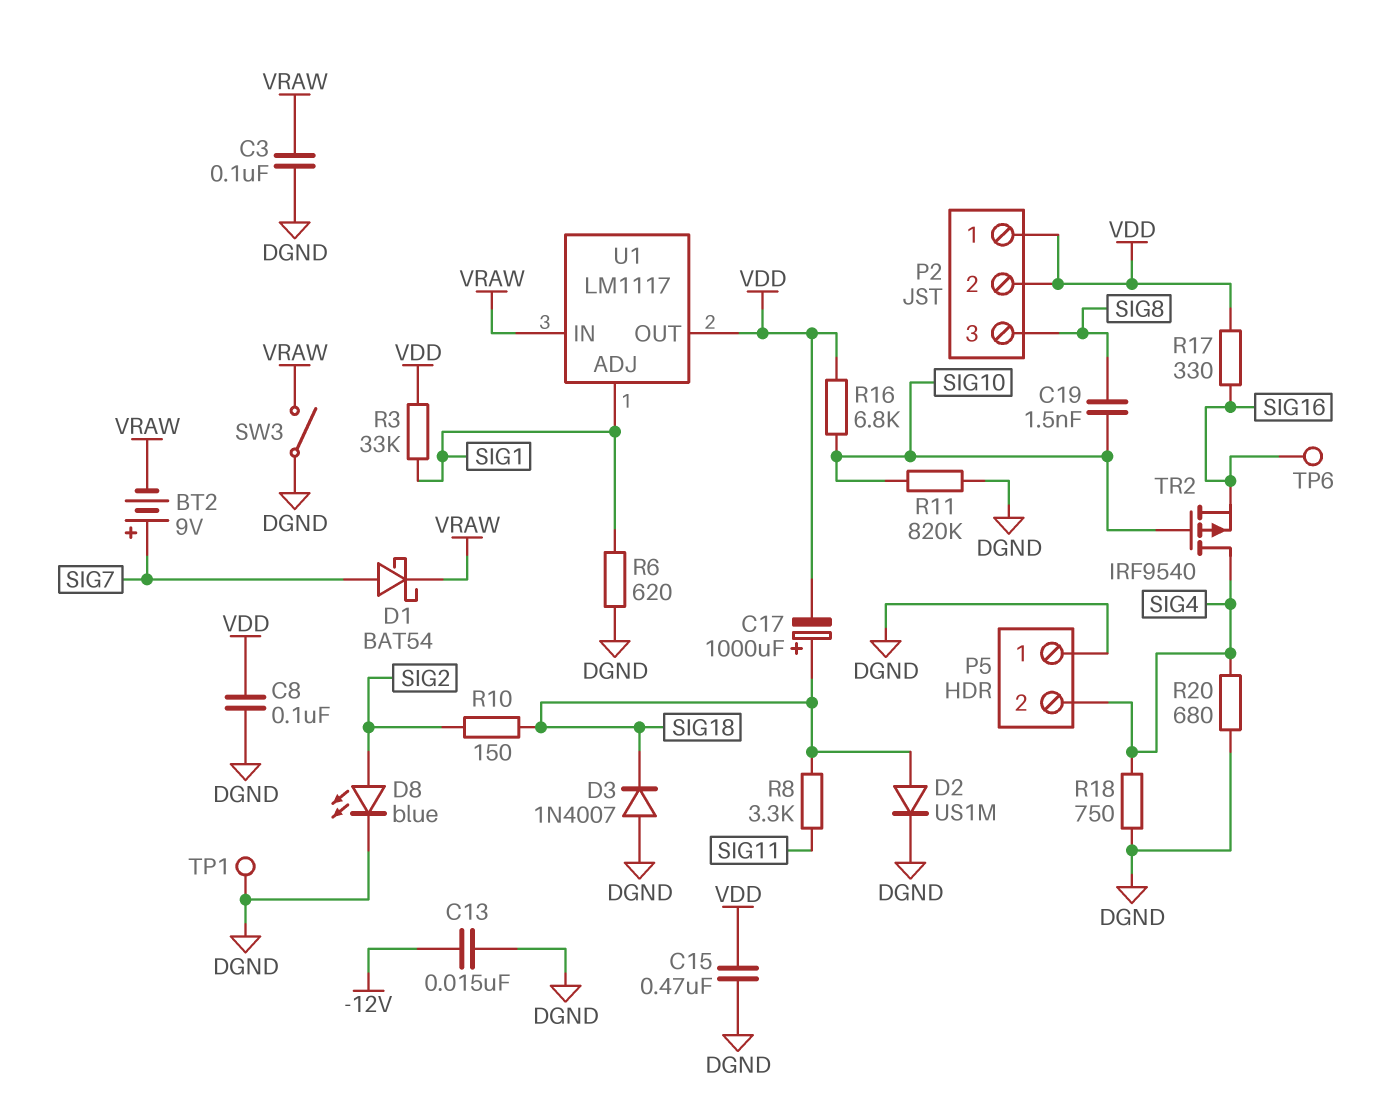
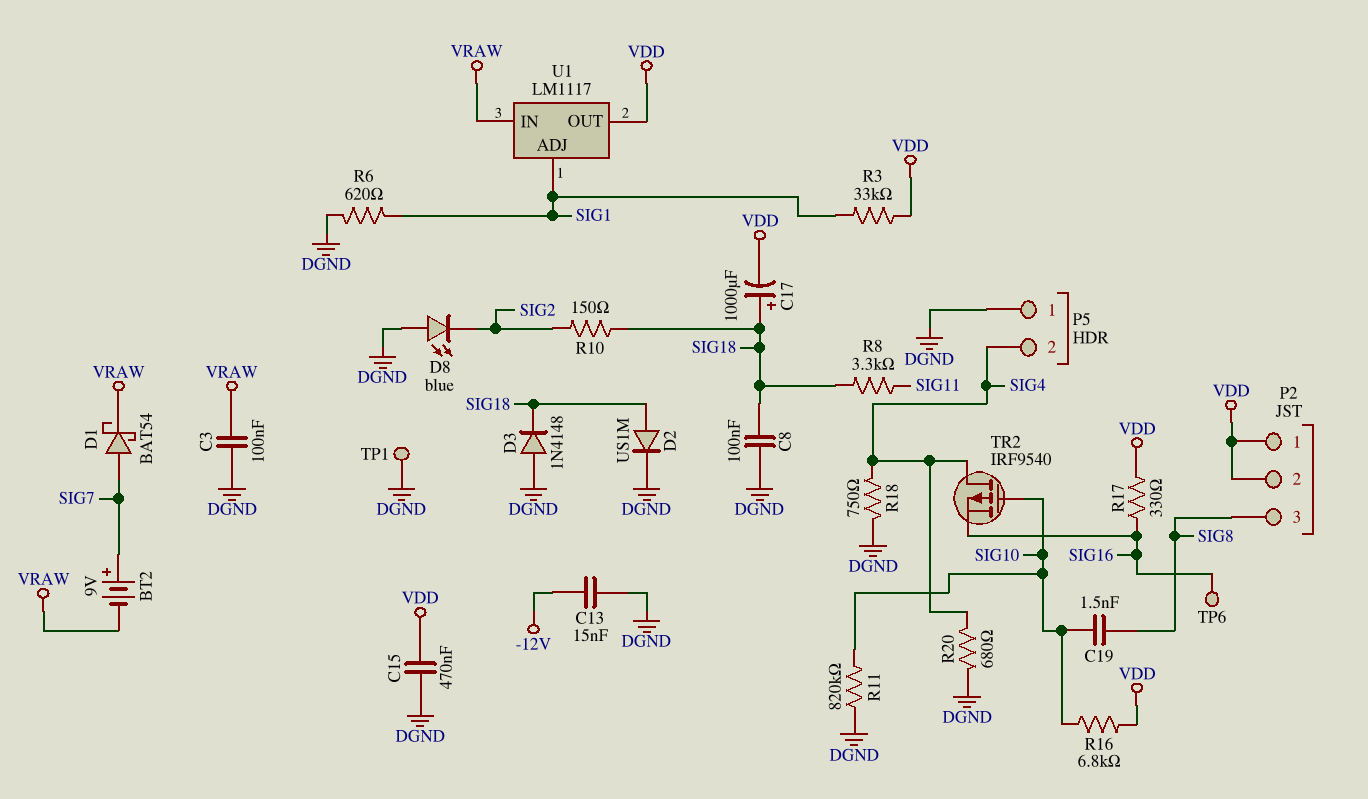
C8: 100nF (DGND, VDD) -> 100nF (DGND, SIG18)
D3: diode 1N4007 (A DGND, K SIG18) -> diode 1N4148 (A DGND, K SIG18)
D8: LED blue (A SIG2, K DGND) -> LED blue (A DGND, K SIG2)
SW3: switch (DGND, VRAW) -> none

